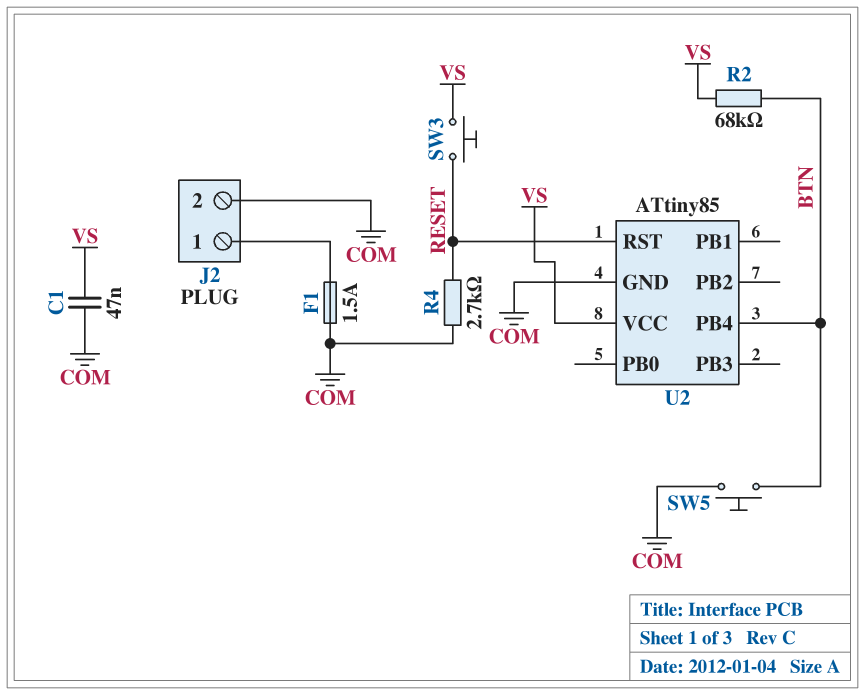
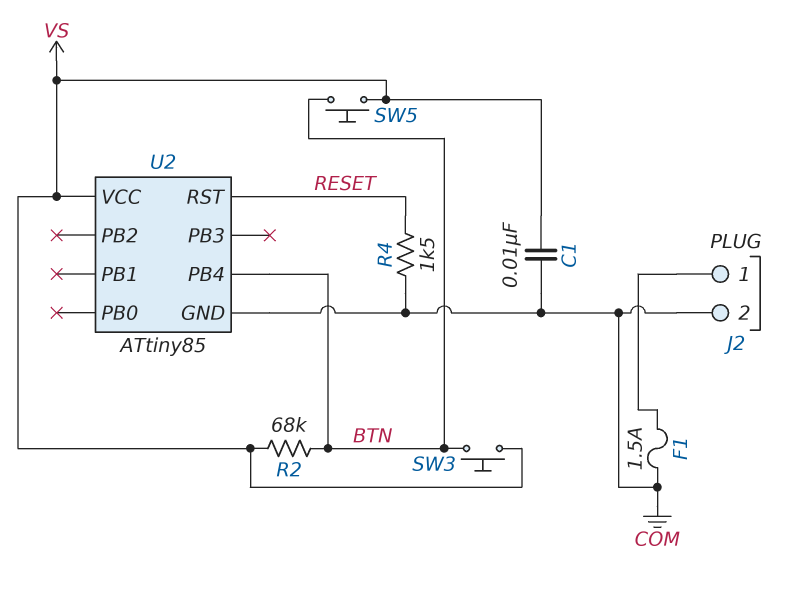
C1: 47nF (COM, VS) -> 10nF (COM, VS)
R4: 2.7k (COM, RESET) -> 1.5k (COM, RESET)
SW3: button (RESET, VS) -> button (BTN, VS)
SW5: button (BTN, COM) -> button (BTN, VS)

